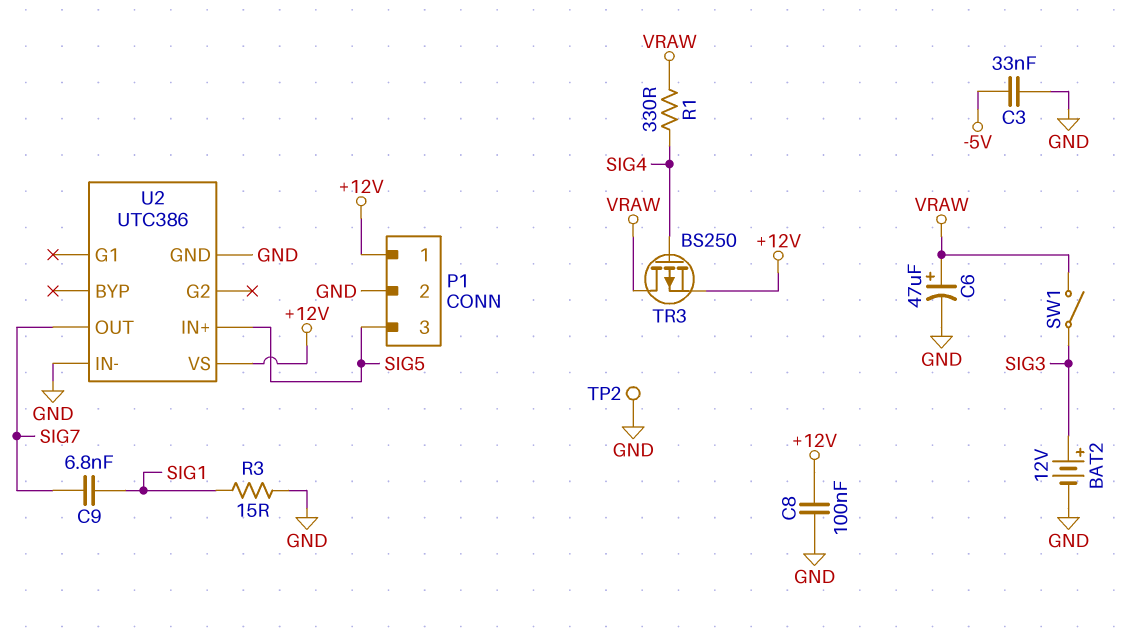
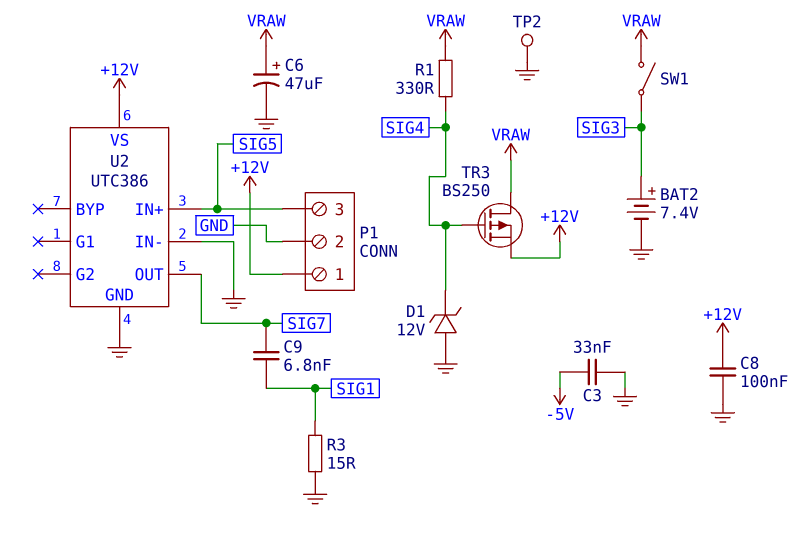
BAT2: 12V (plus SIG3, minus GND) -> 7.4V (plus SIG3, minus GND)
D1: none -> zener 12V (A GND, K SIG4)

